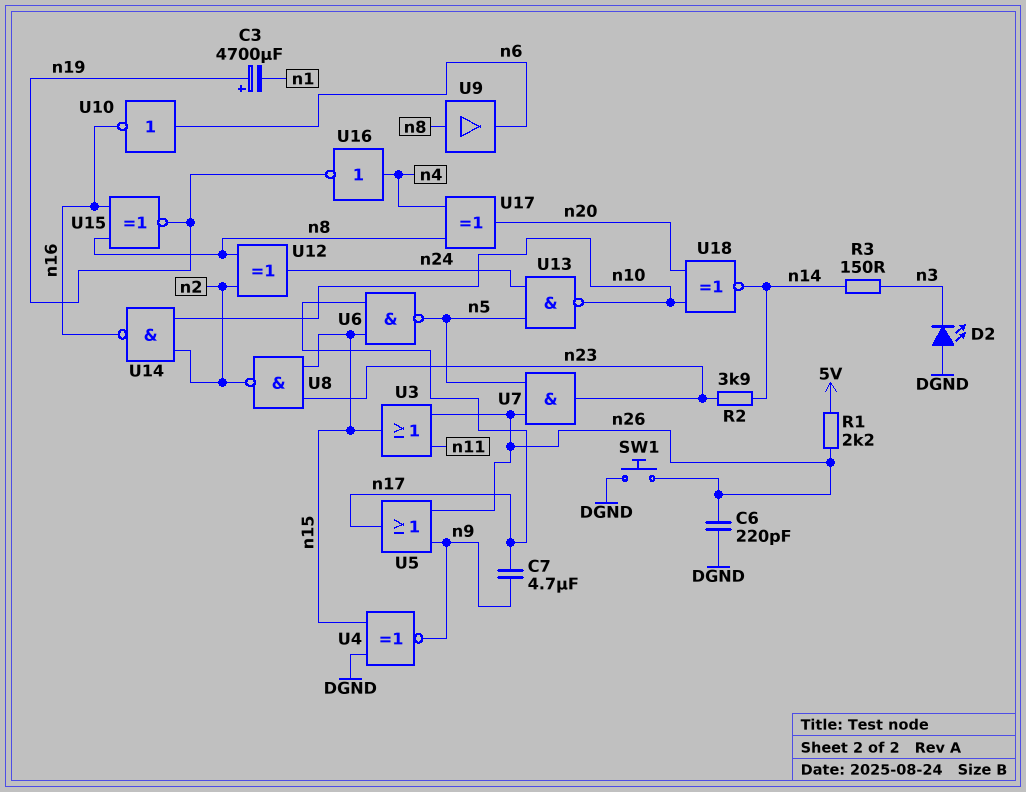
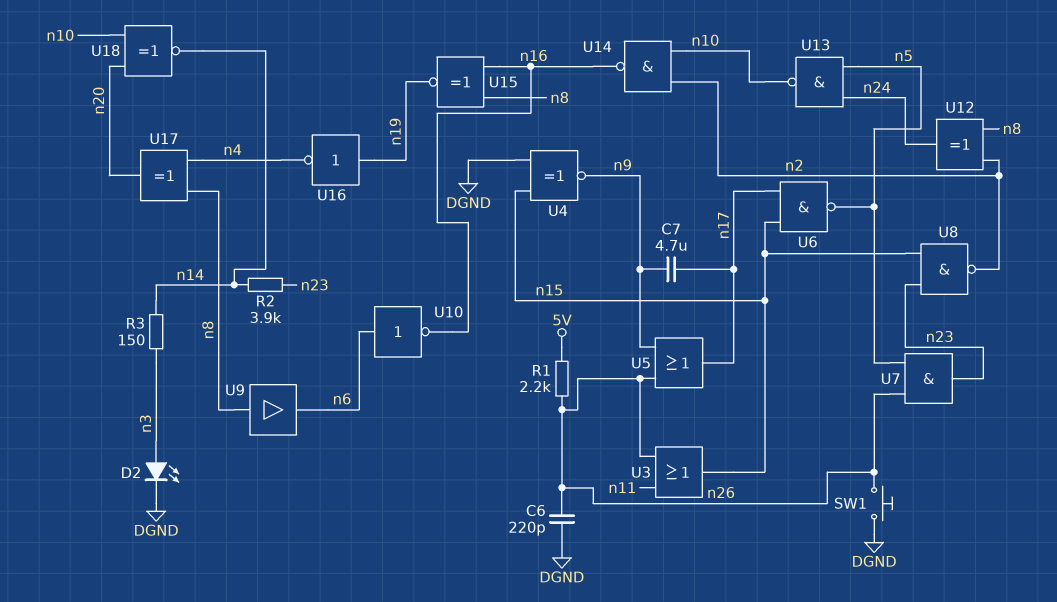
C3: 4700uF (plus n19, minus n1) -> none
D2: LED (A DGND, K n3) -> LED (A n3, K DGND)
U16: NOT (in n4, out n19) -> NOT (in n19, out n4)

